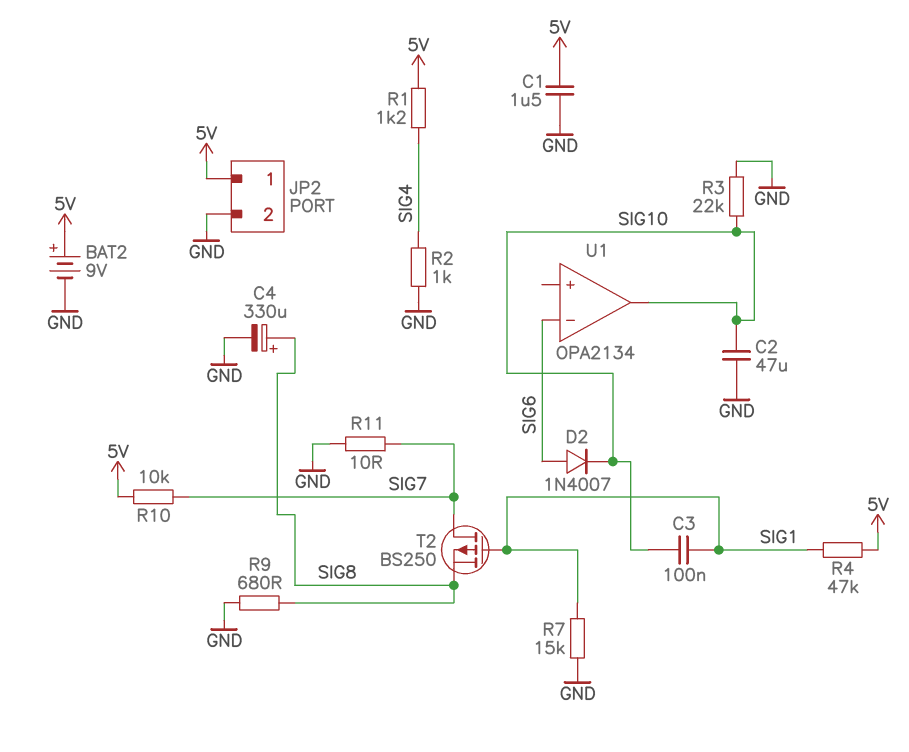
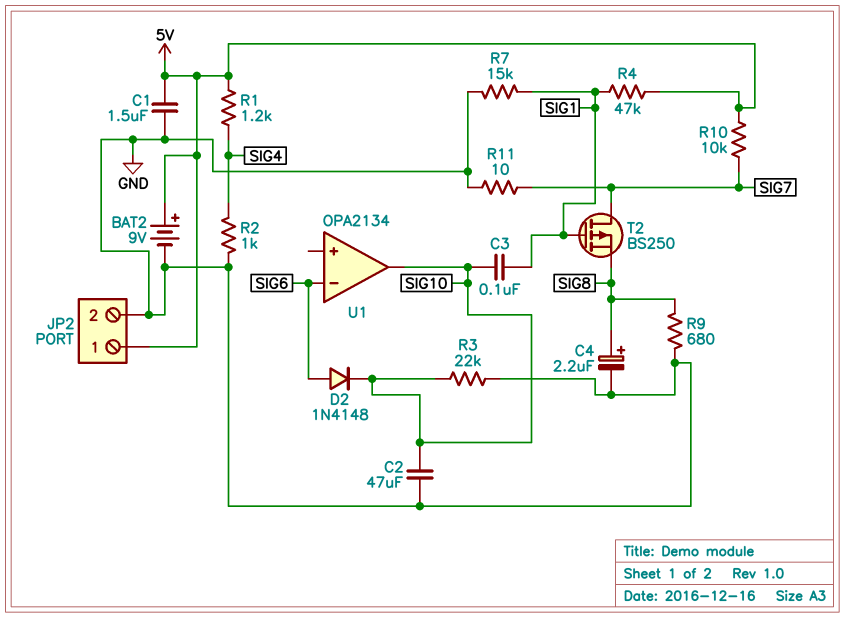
C4: 330uF (plus SIG8, minus GND) -> 2.2uF (plus SIG8, minus GND)
D2: diode 1N4007 (A SIG6, K SIG10) -> diode 1N4148 (A SIG6, K SIG10)

